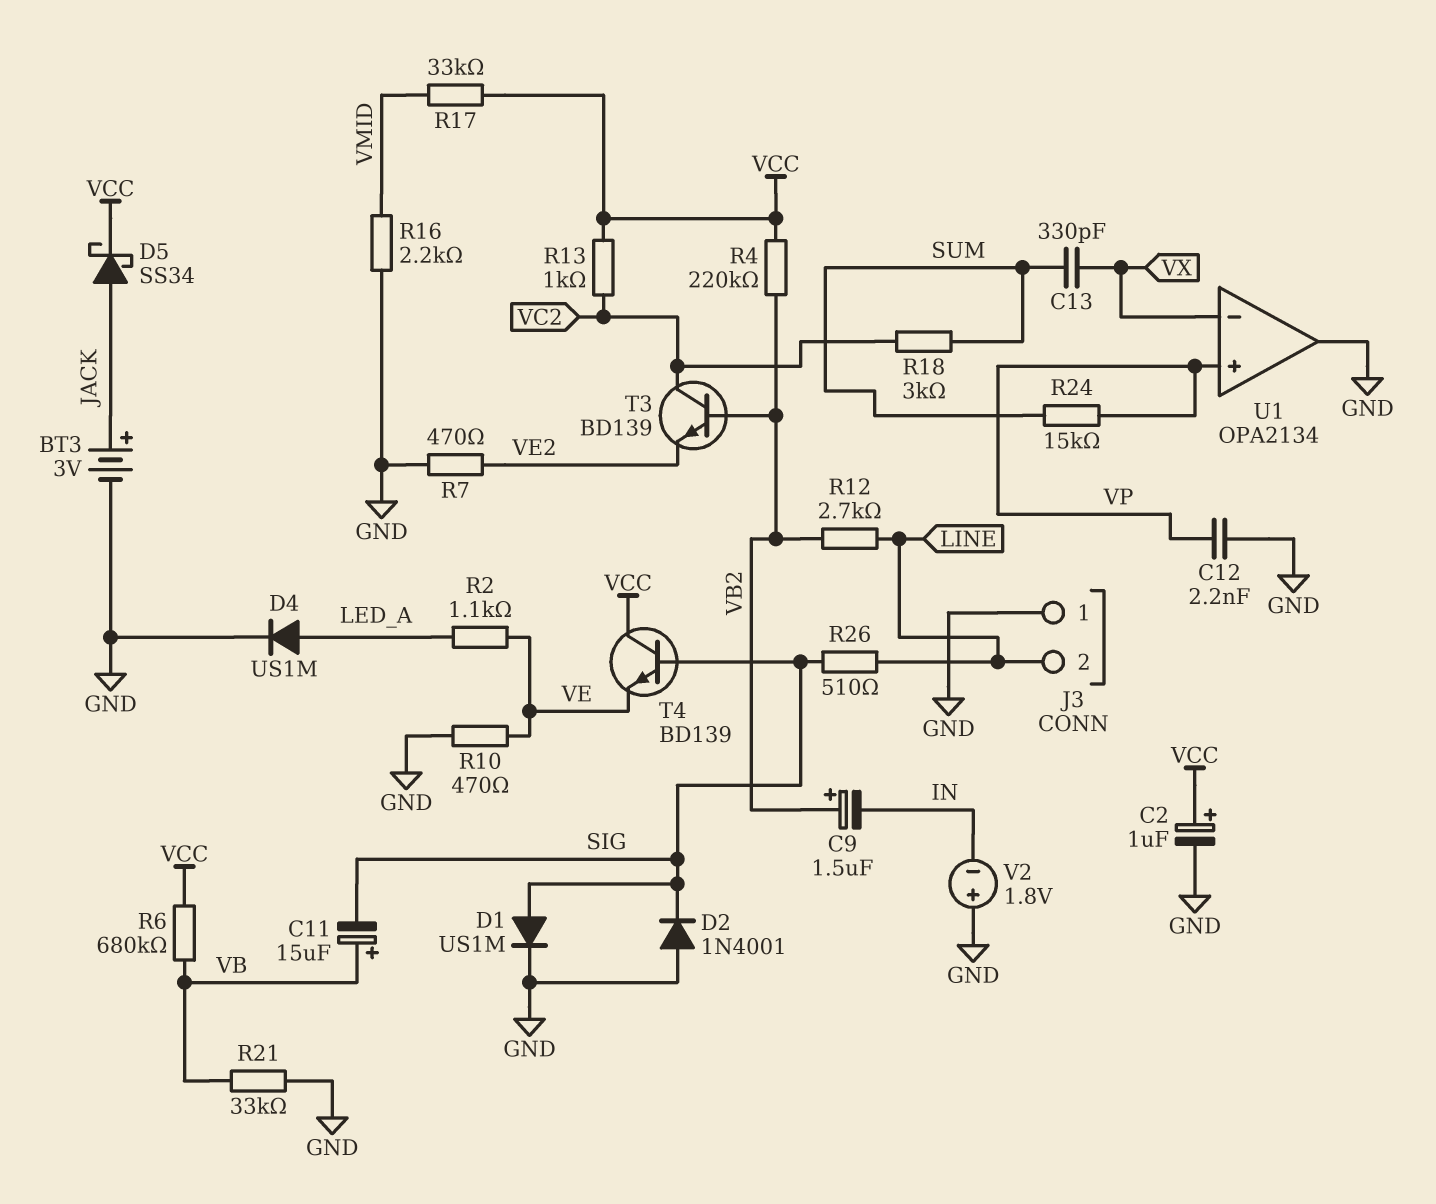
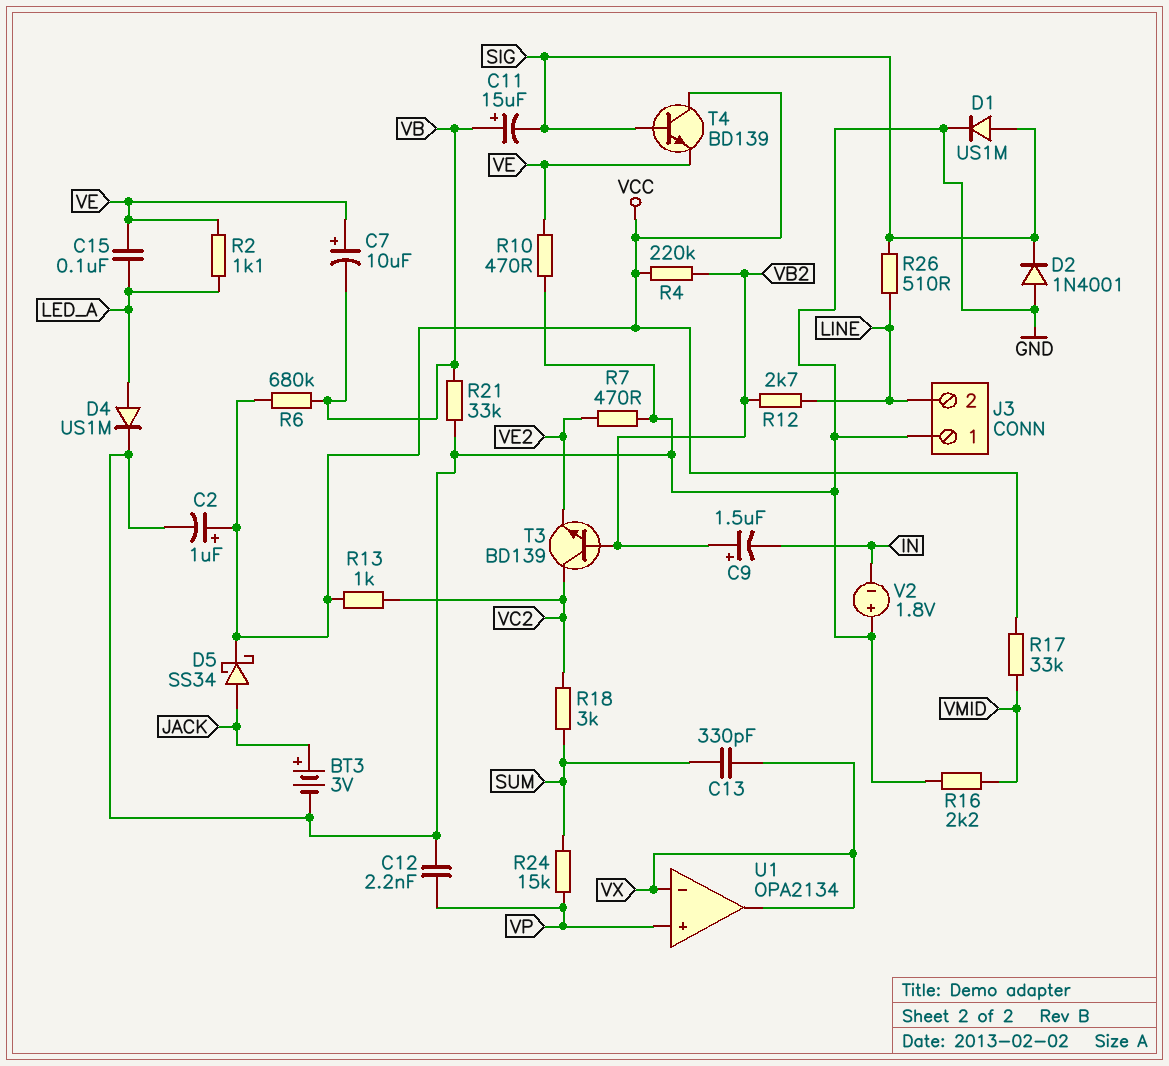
C7: none -> 10uF (plus VE, minus VB)
C15: none -> 100nF (LED_A, VE)
U1 pin out: GND -> VX

